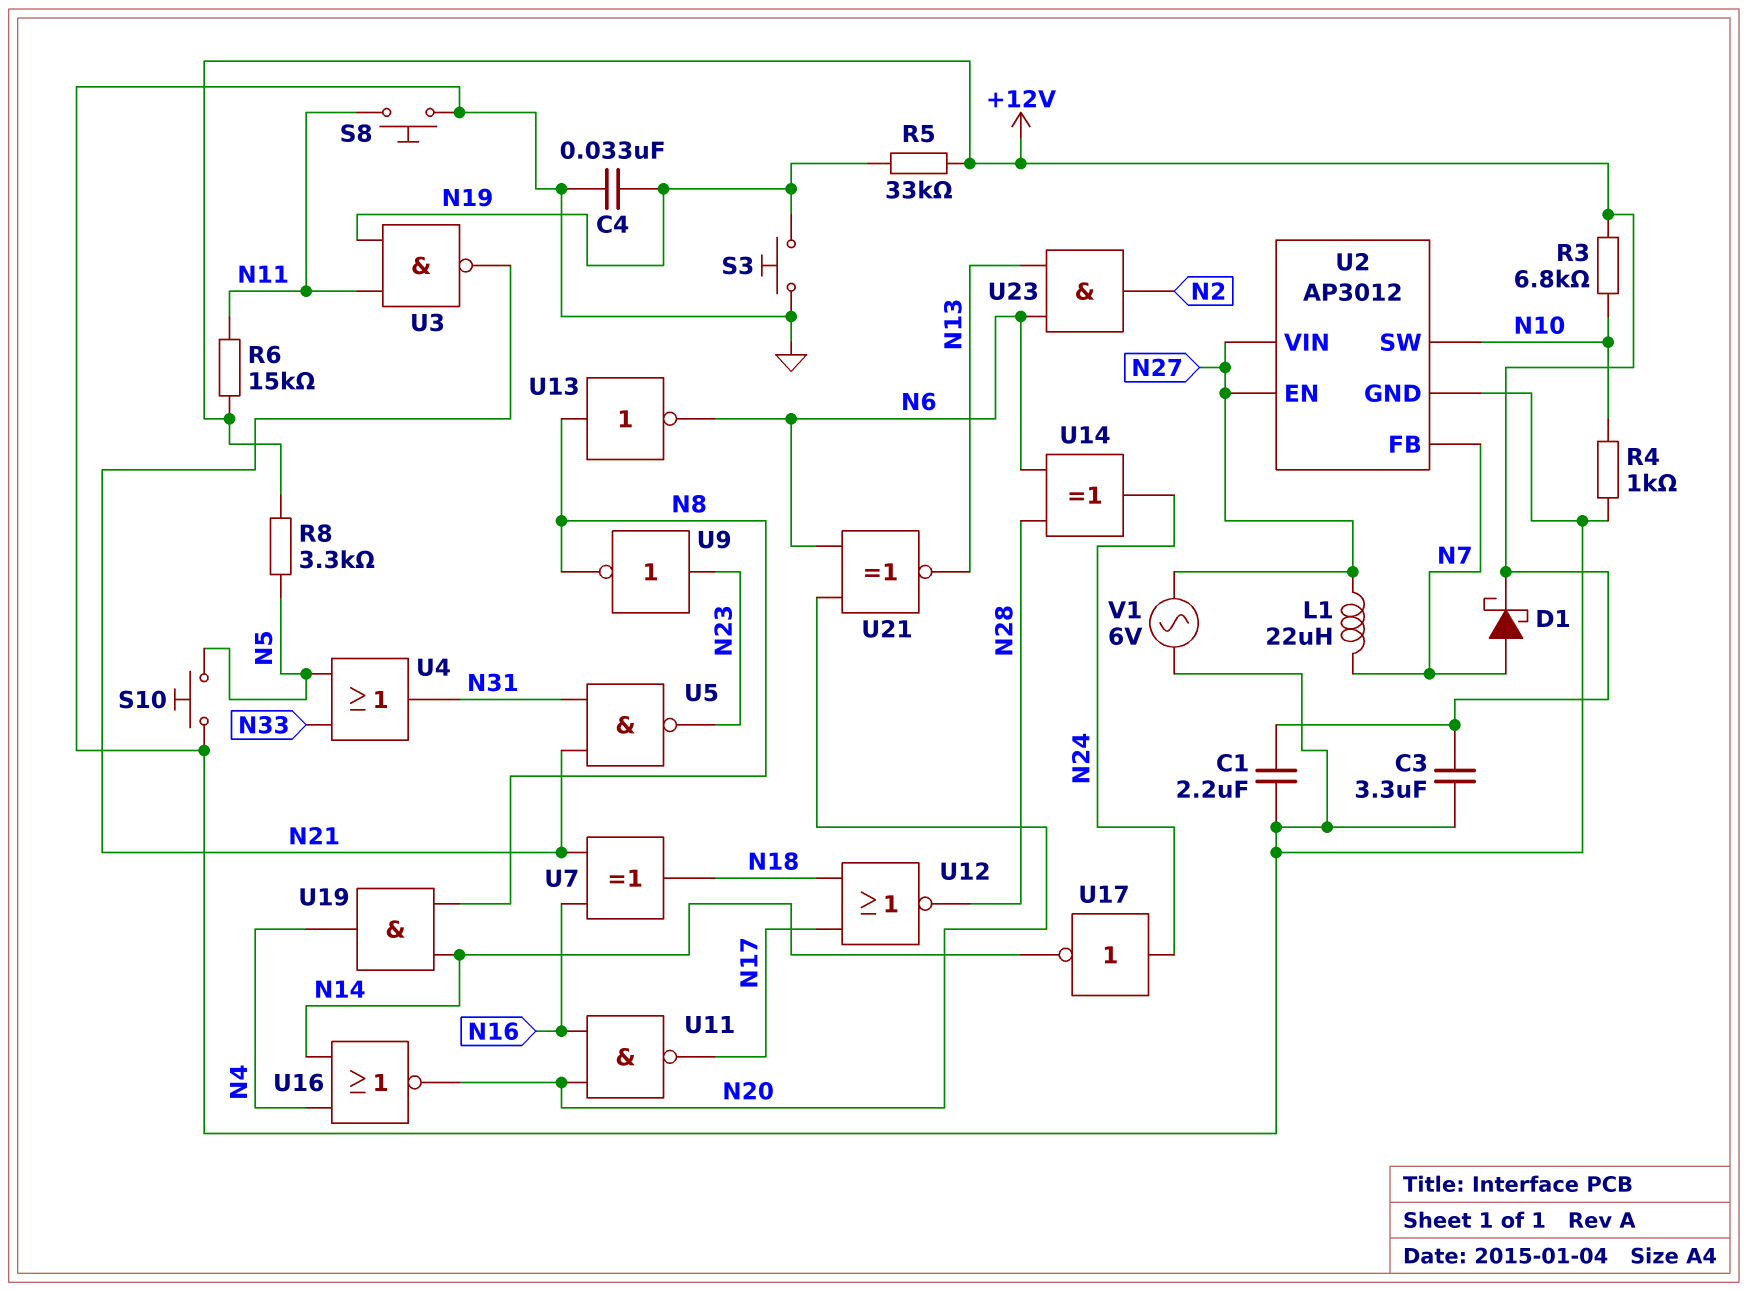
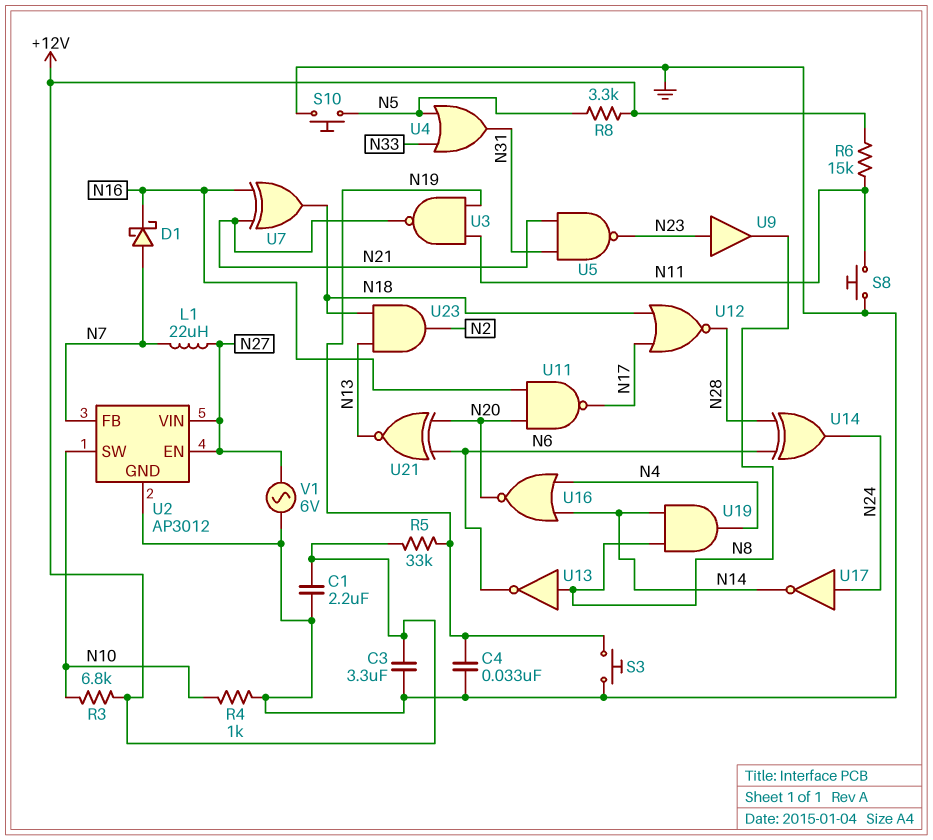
D1: schottky (A N7, K +12V) -> schottky (A N7, K N16)
U9: NOT (in N23, out N8) -> buffer (in N23, out N8)
U23: AND (in N6, in N13, out N2) -> AND (in N13, in N18, out N2)

